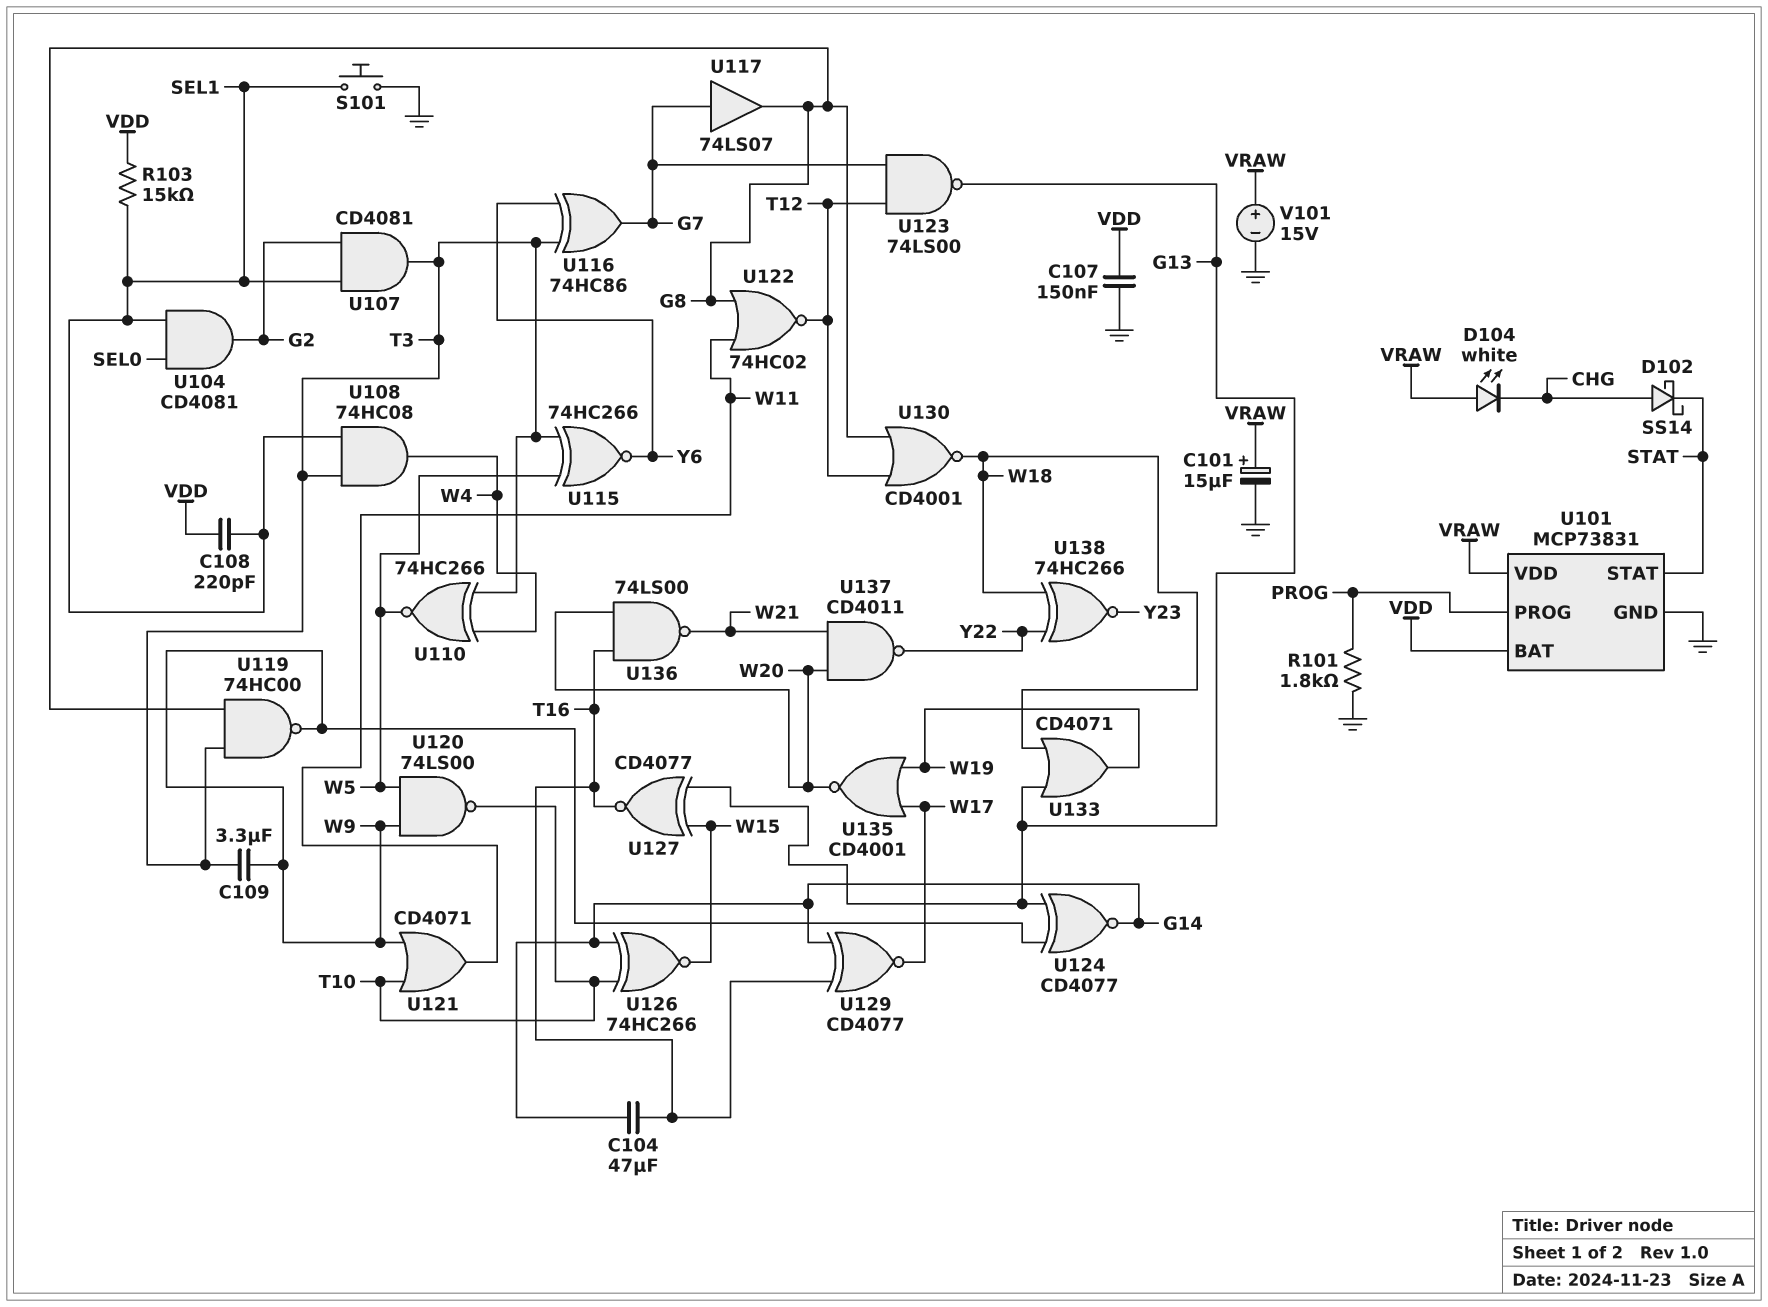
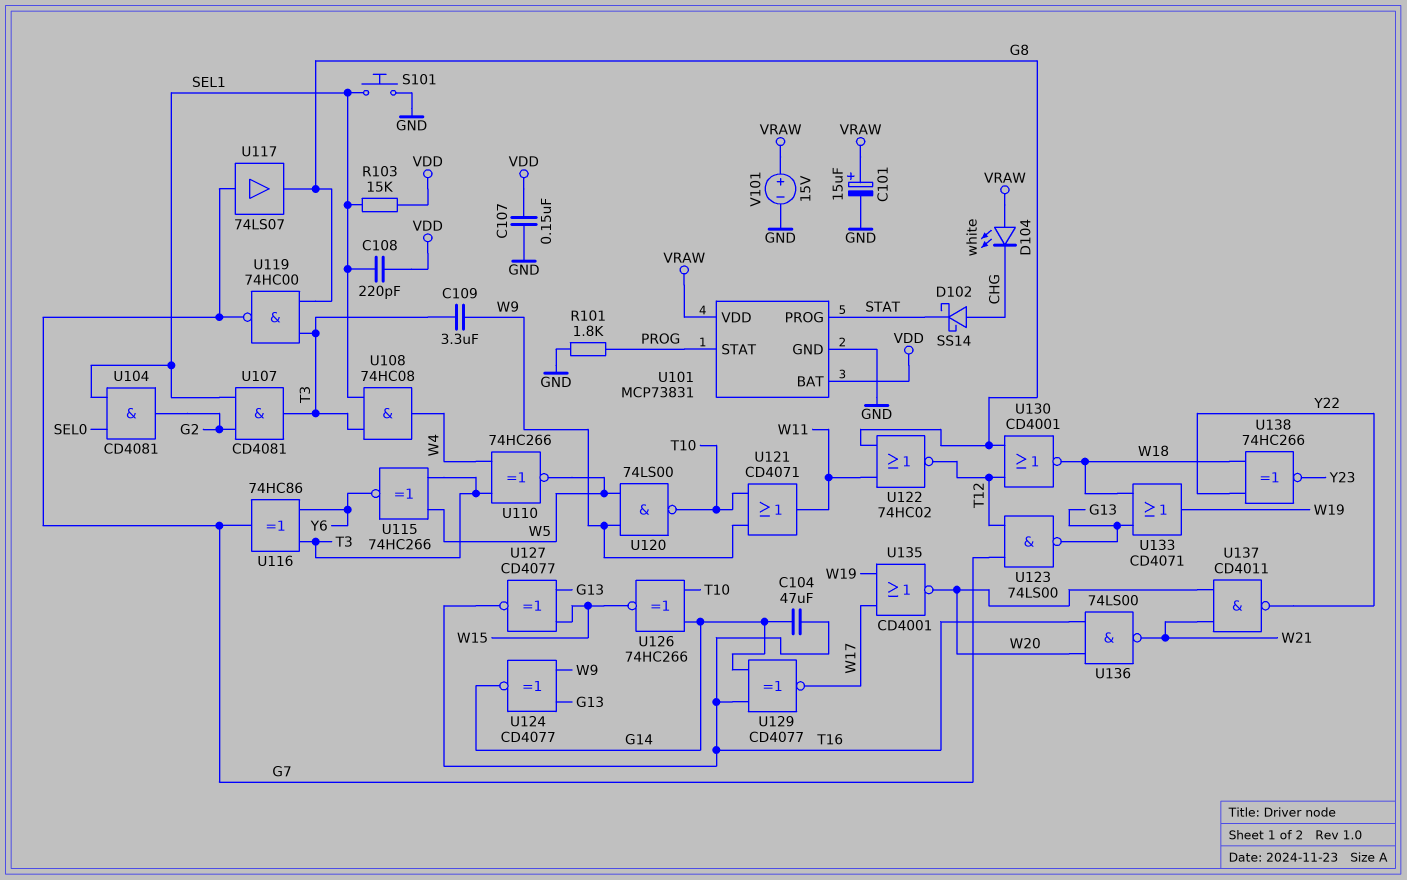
U101 pin PROG: PROG -> STAT
U101 pin STAT: STAT -> PROG
U119: NAND 74HC00 (in G8, in T3, out W9) -> NAND 74HC00 (in G8, in T3, out G7)

